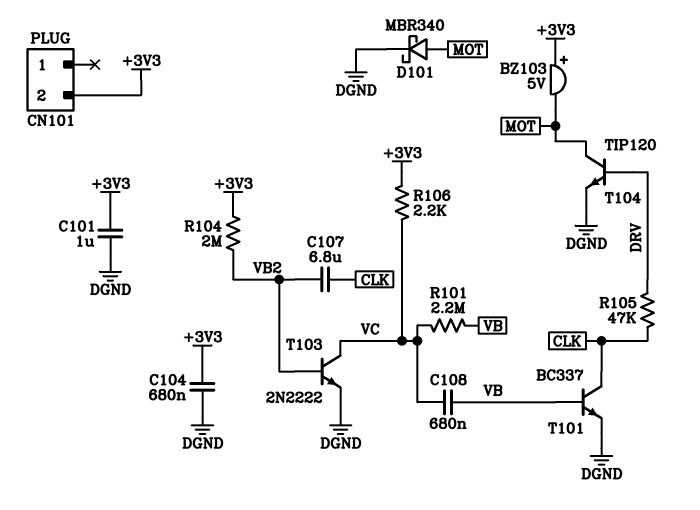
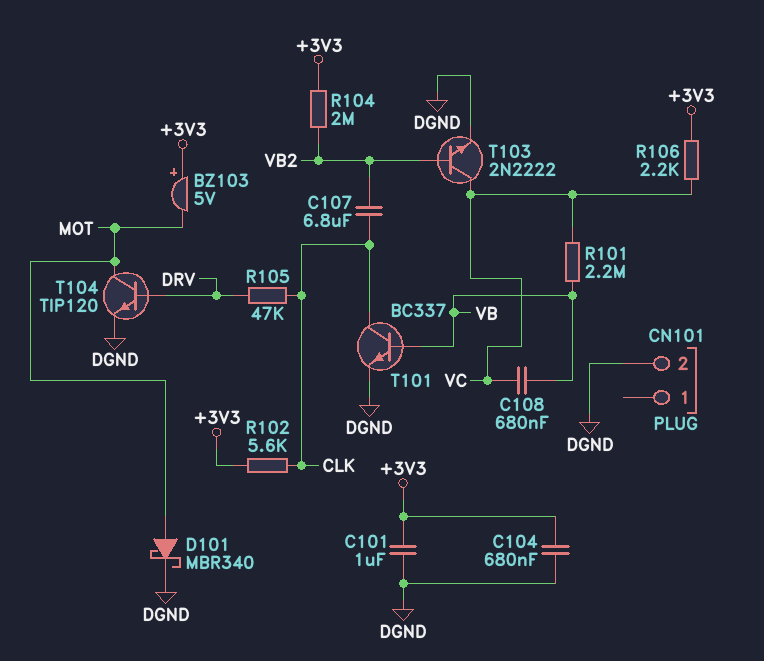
CN101 pin 2: +3V3 -> DGND
R102: none -> 5.6k (+3V3, CLK)

